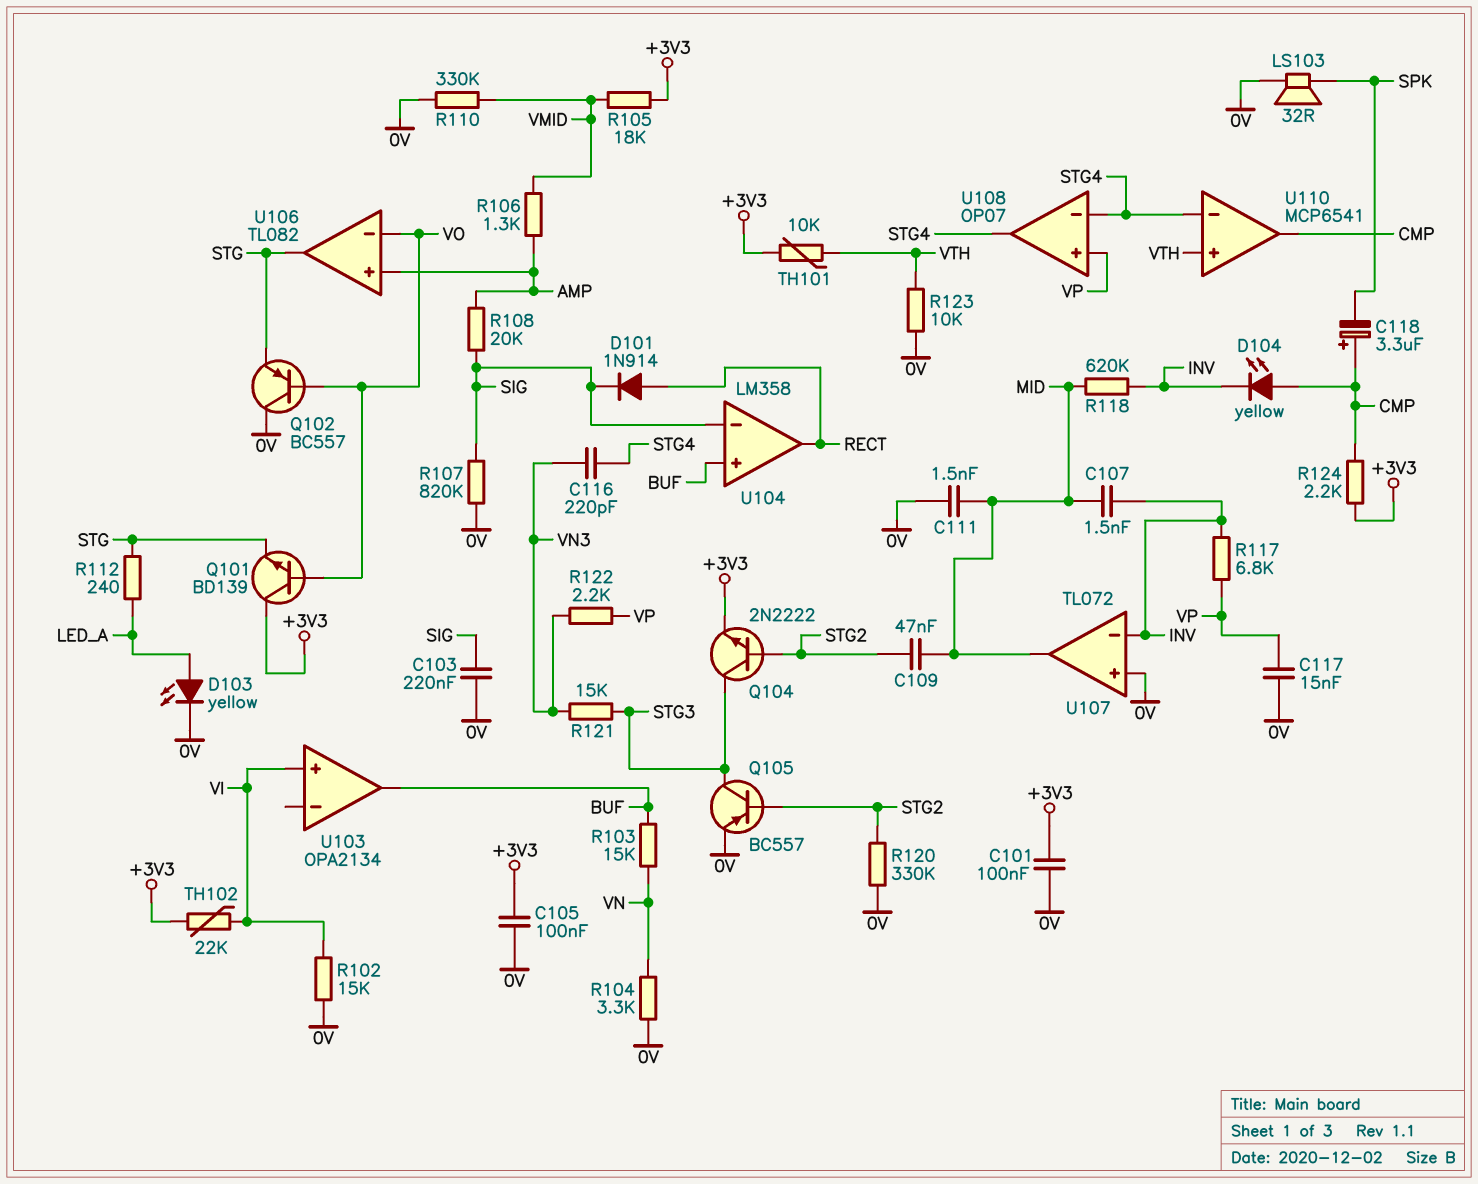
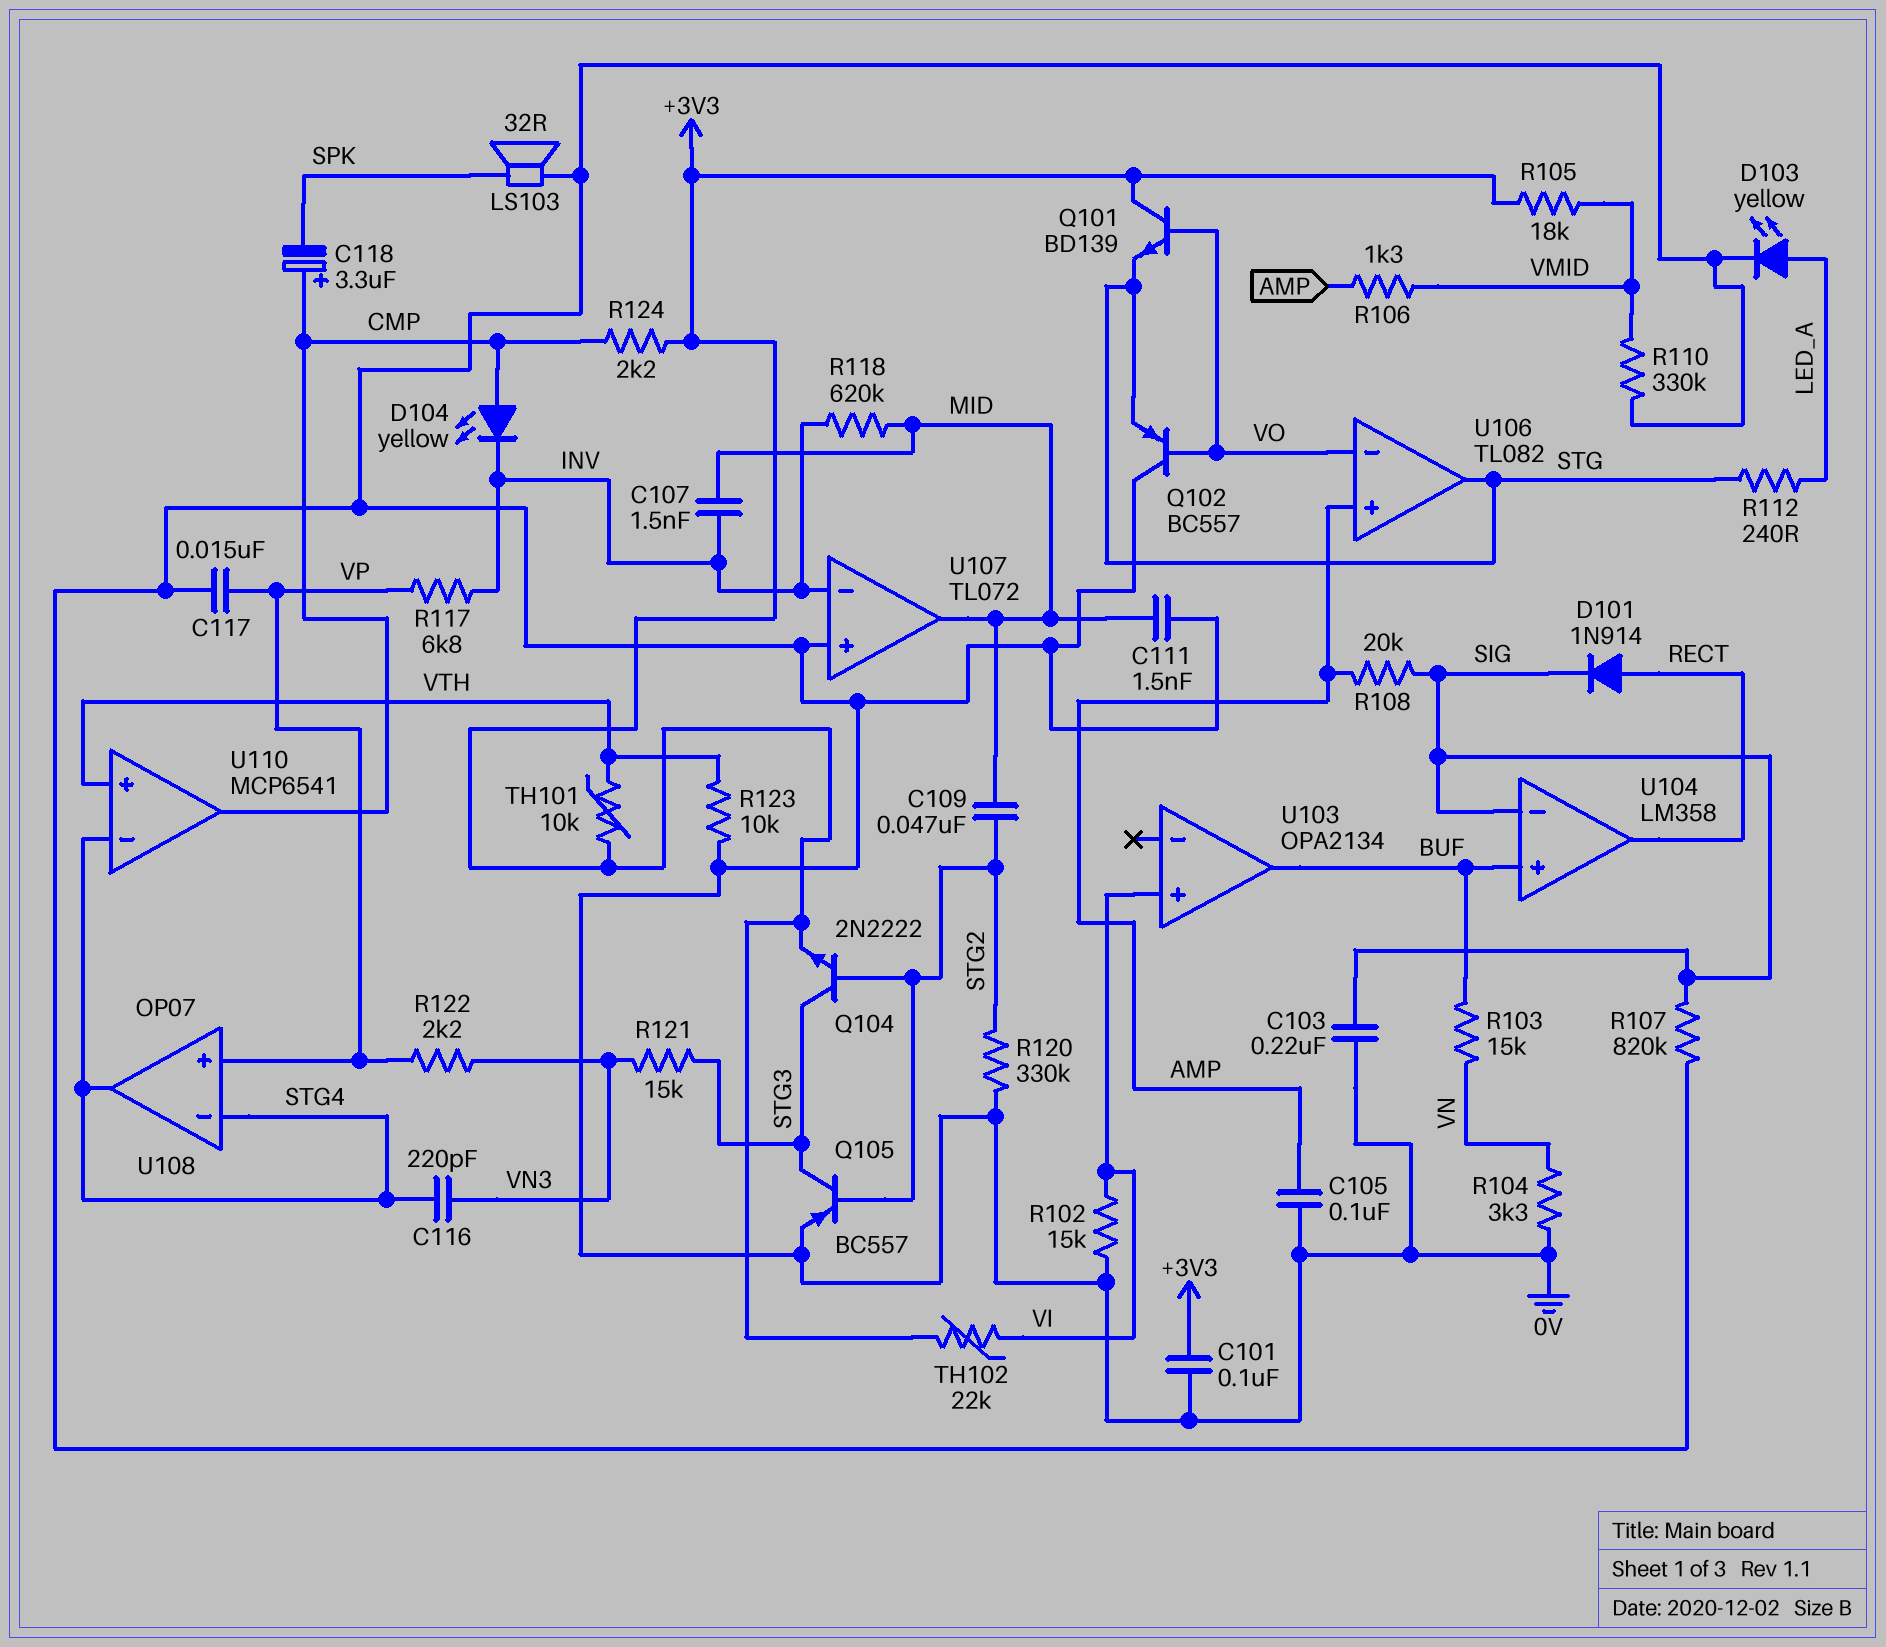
C105: 100nF (+3V3, 0V) -> 100nF (0V, AMP)

